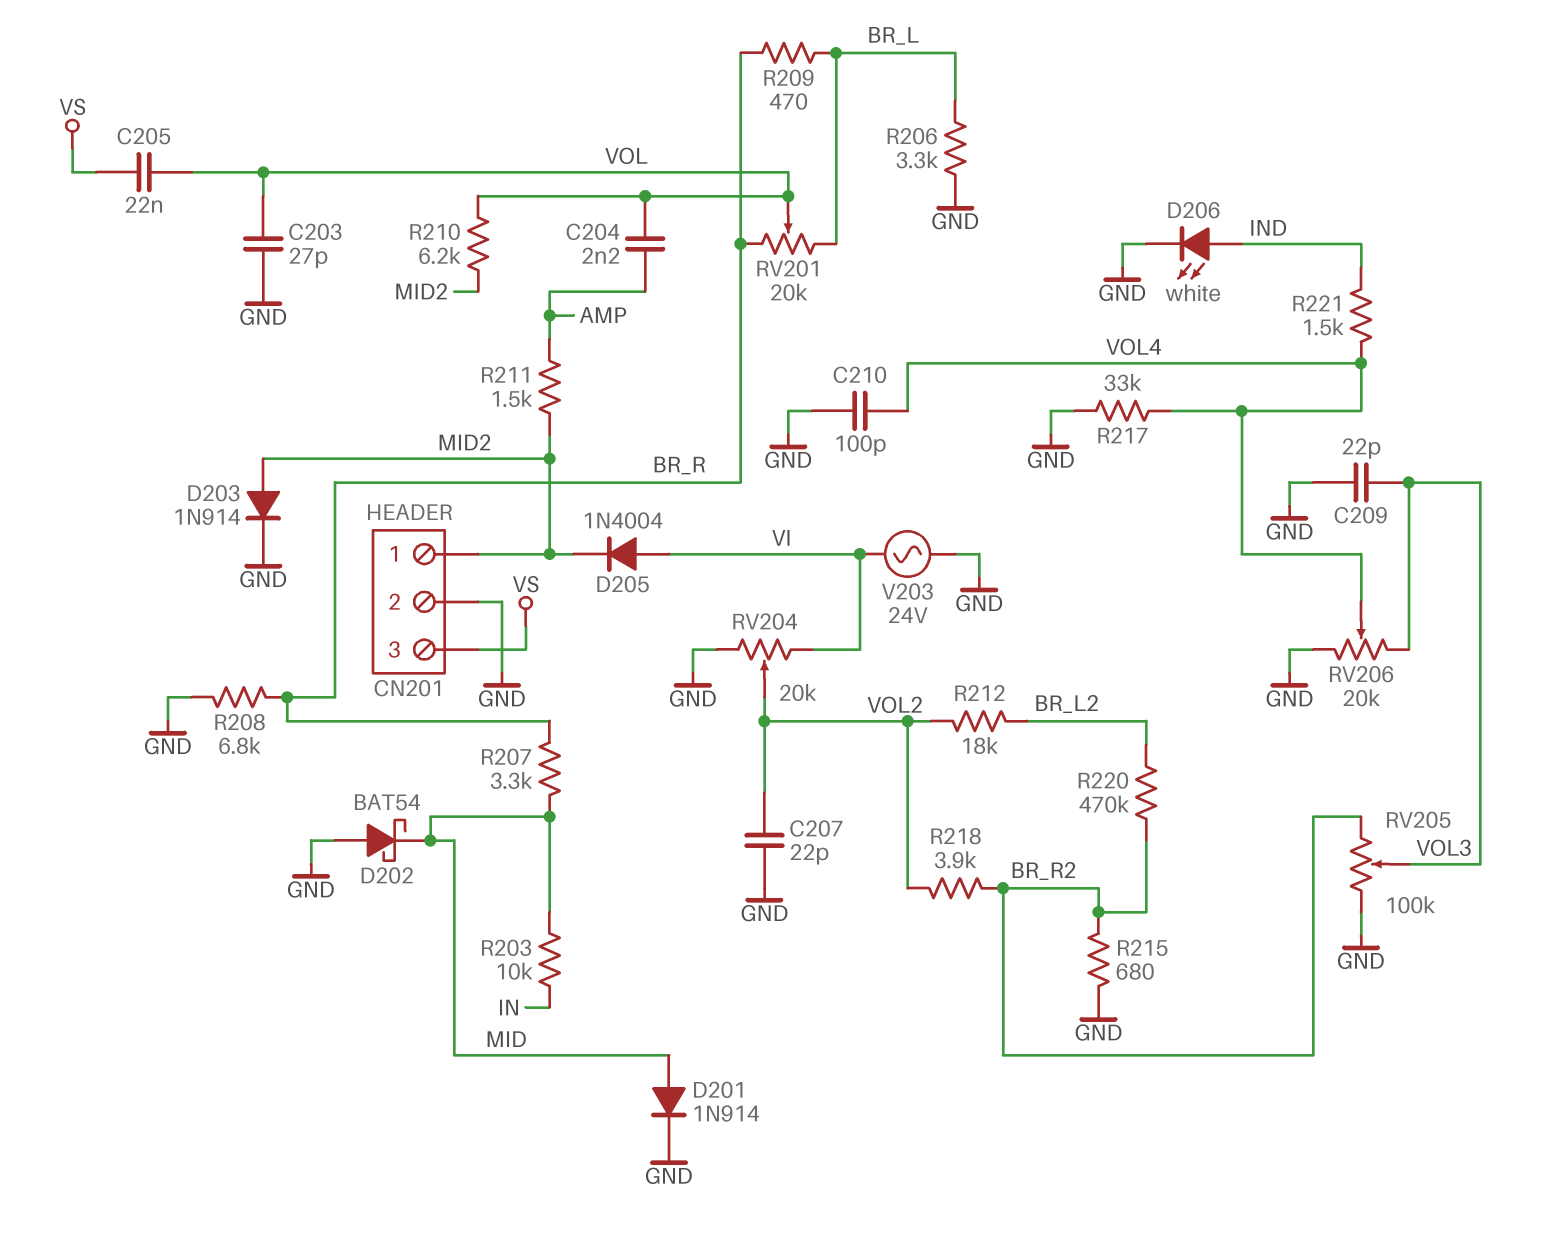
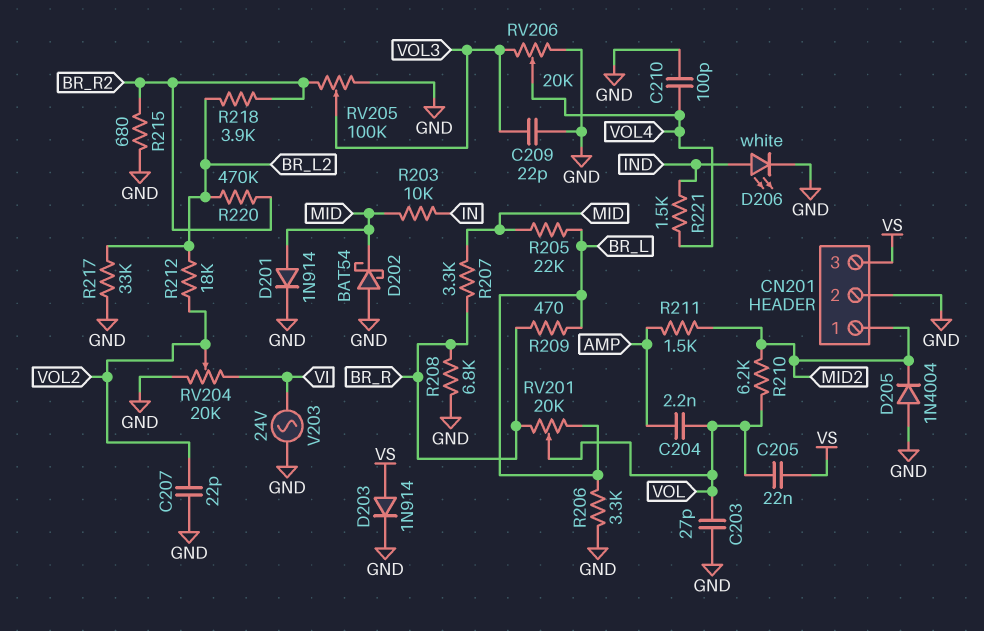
D203: diode 1N914 (A MID2, K GND) -> diode 1N914 (A VS, K GND)
D205: diode 1N4004 (A VI, K MID2) -> diode 1N4004 (A GND, K MID2)
R205: none -> 22k (BR_L, MID)
R217: 33k (GND, VOL4) -> 33k (BR_L2, GND)
R218: 3.9k (BR_R2, VOL2) -> 3.9k (BR_L2, BR_R2)

